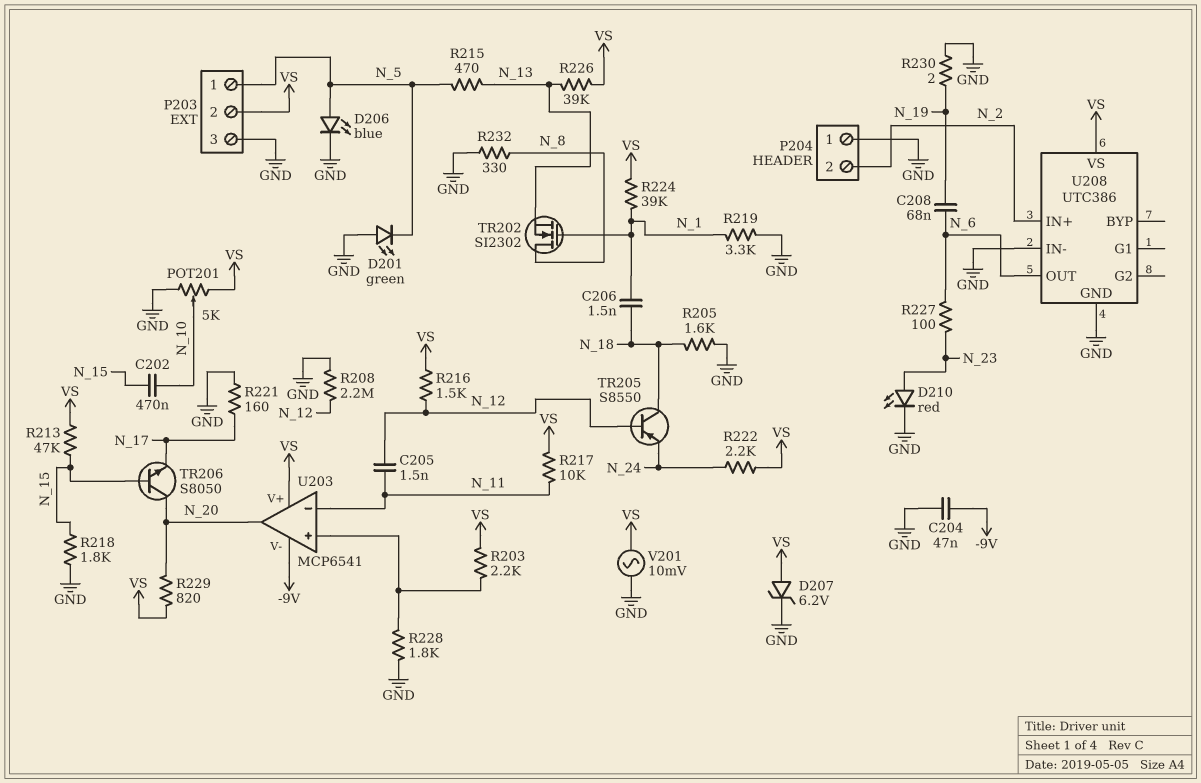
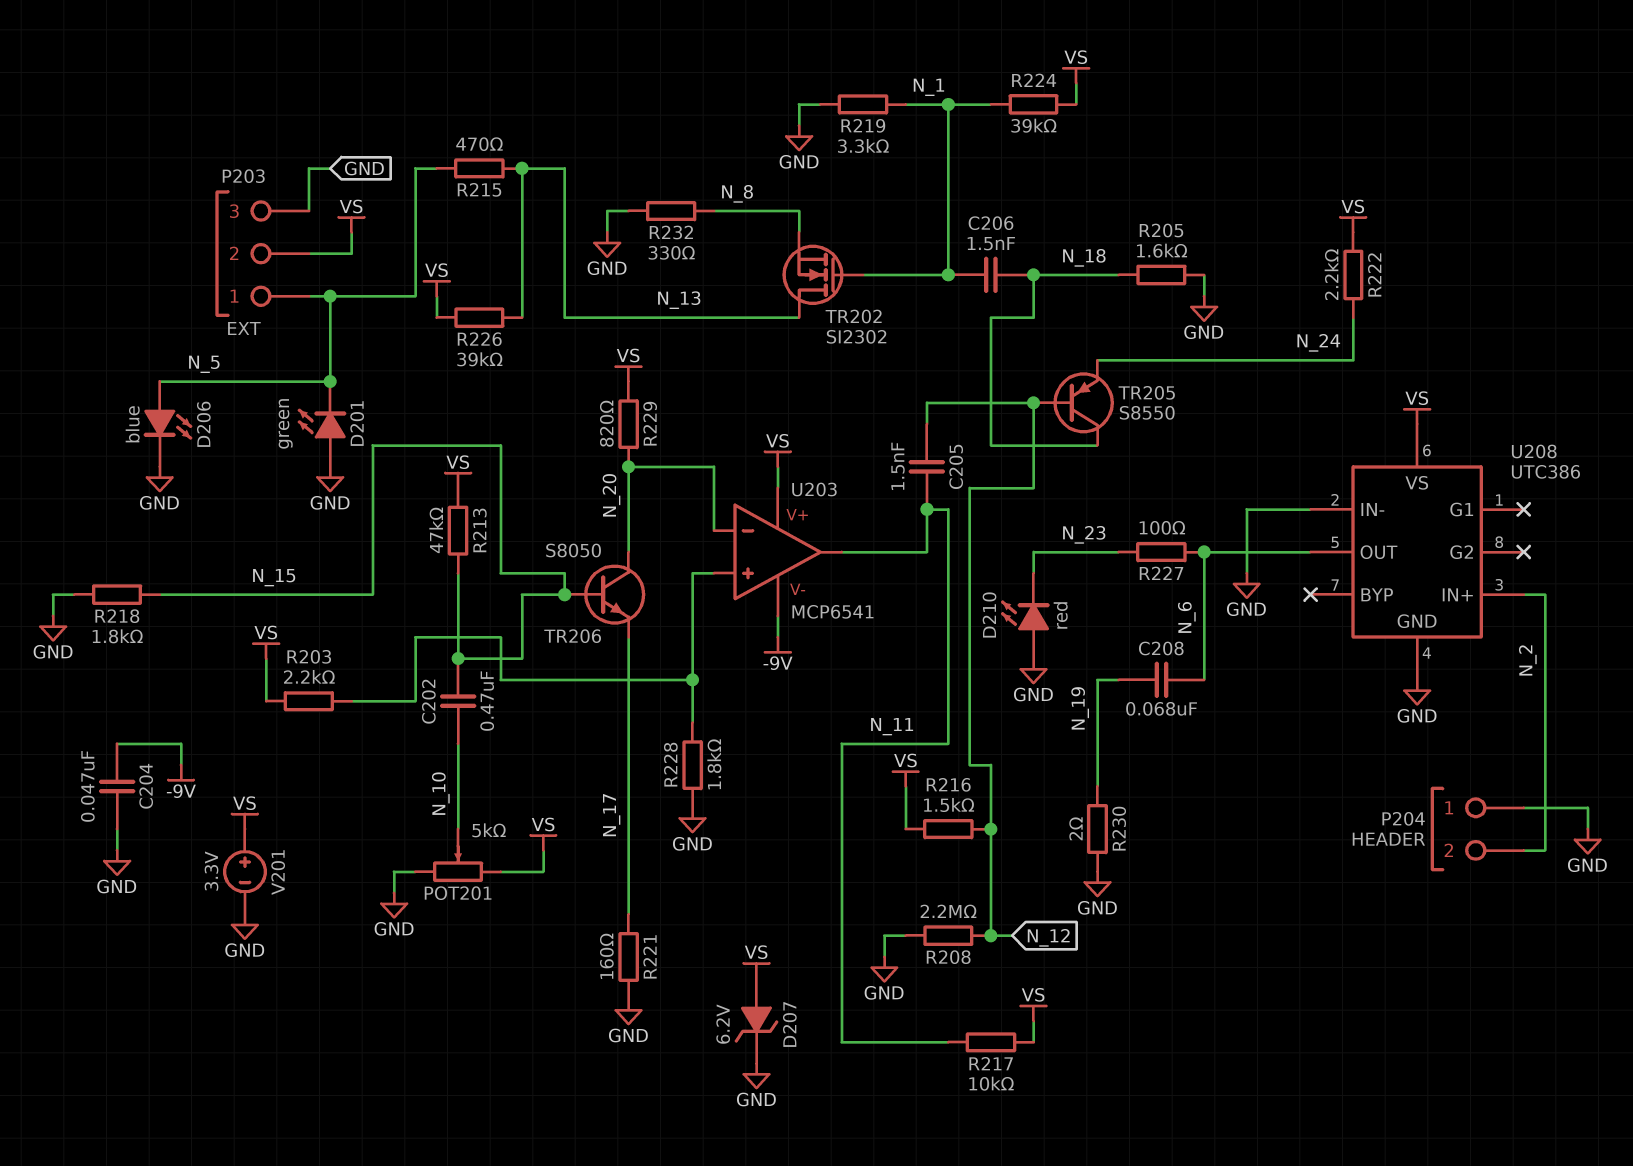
D210: LED red (A N_23, K GND) -> LED red (A GND, K N_23)
TR202: NMOS SI2302 (G N_1, D N_8, S N_13) -> NMOS SI2302 (G N_1, D N_13, S N_8)
U203 pin in-: N_11 -> N_20
U203 pin out: N_20 -> N_11
V201: AC 10mV (GND, VS) -> 3.3V (plus VS, minus GND)

